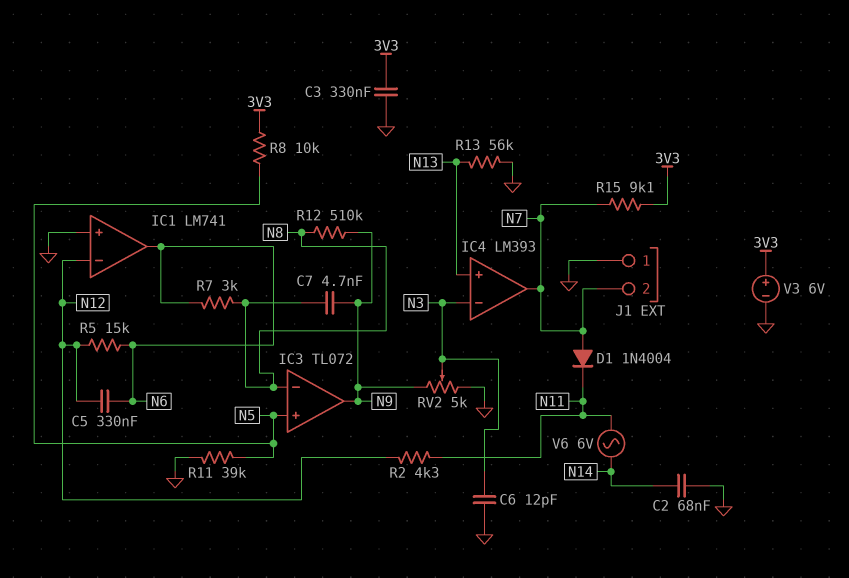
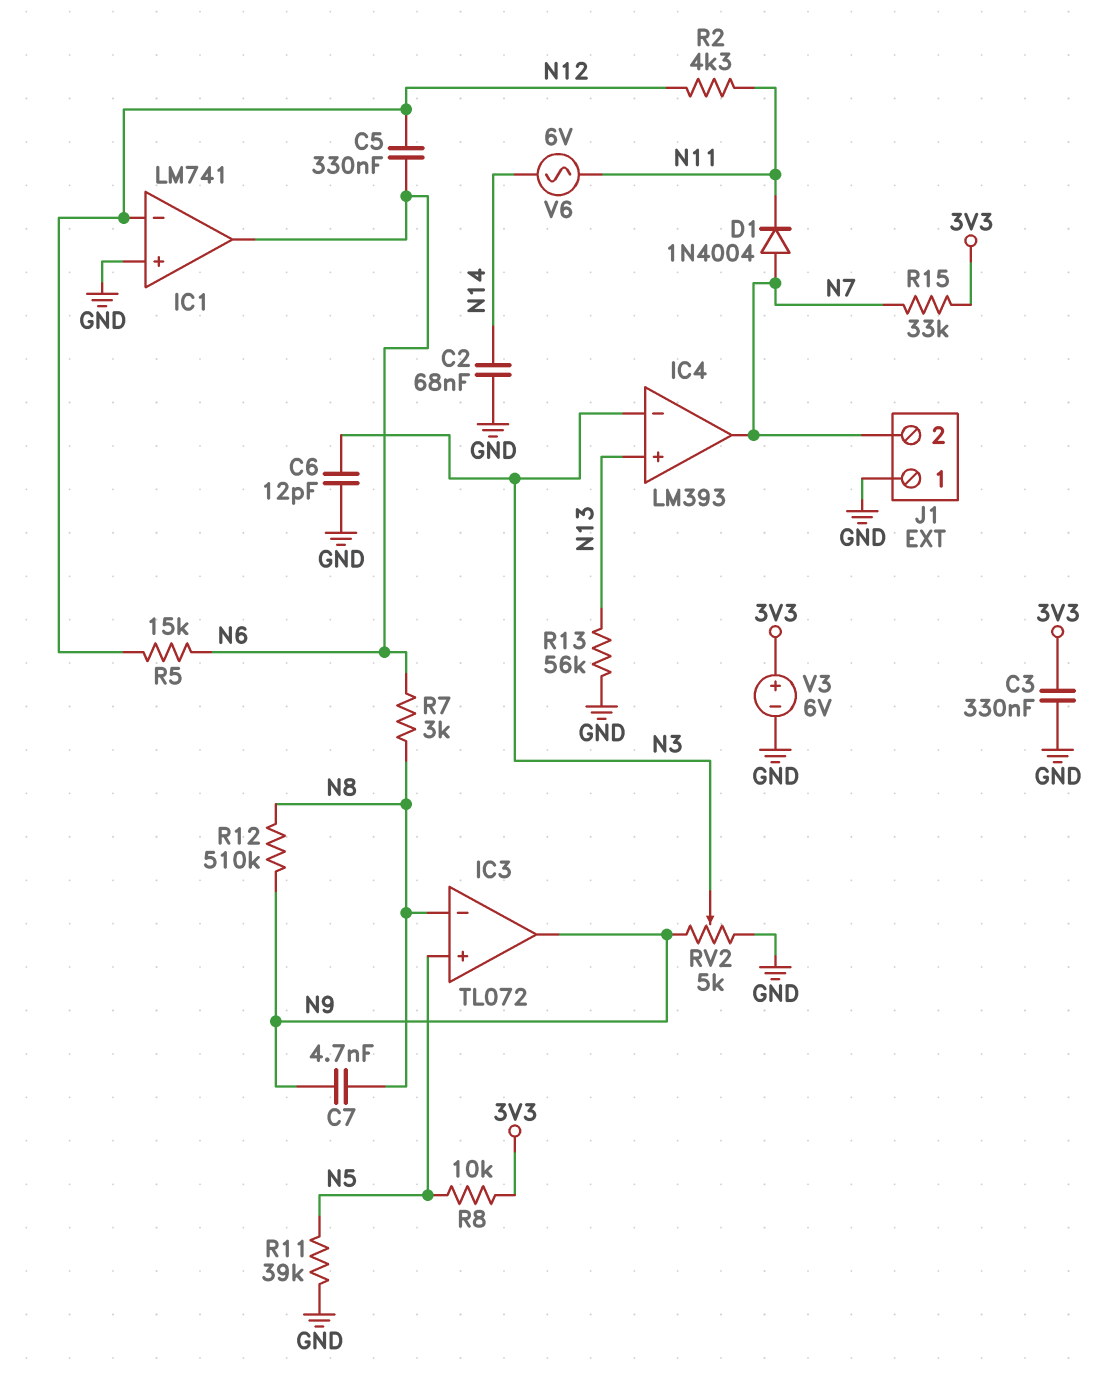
R15: 9.1k (3V3, N7) -> 33k (3V3, N7)

